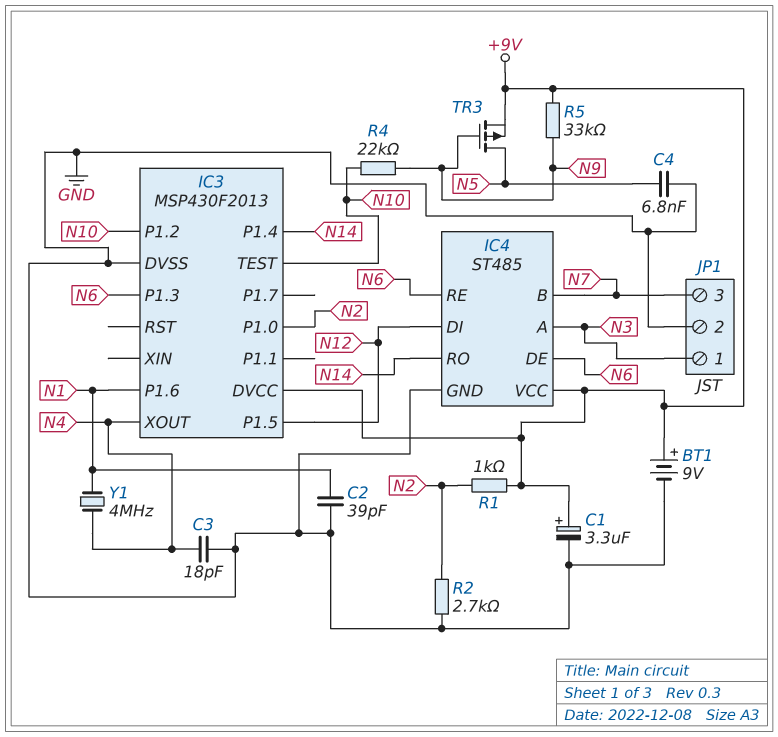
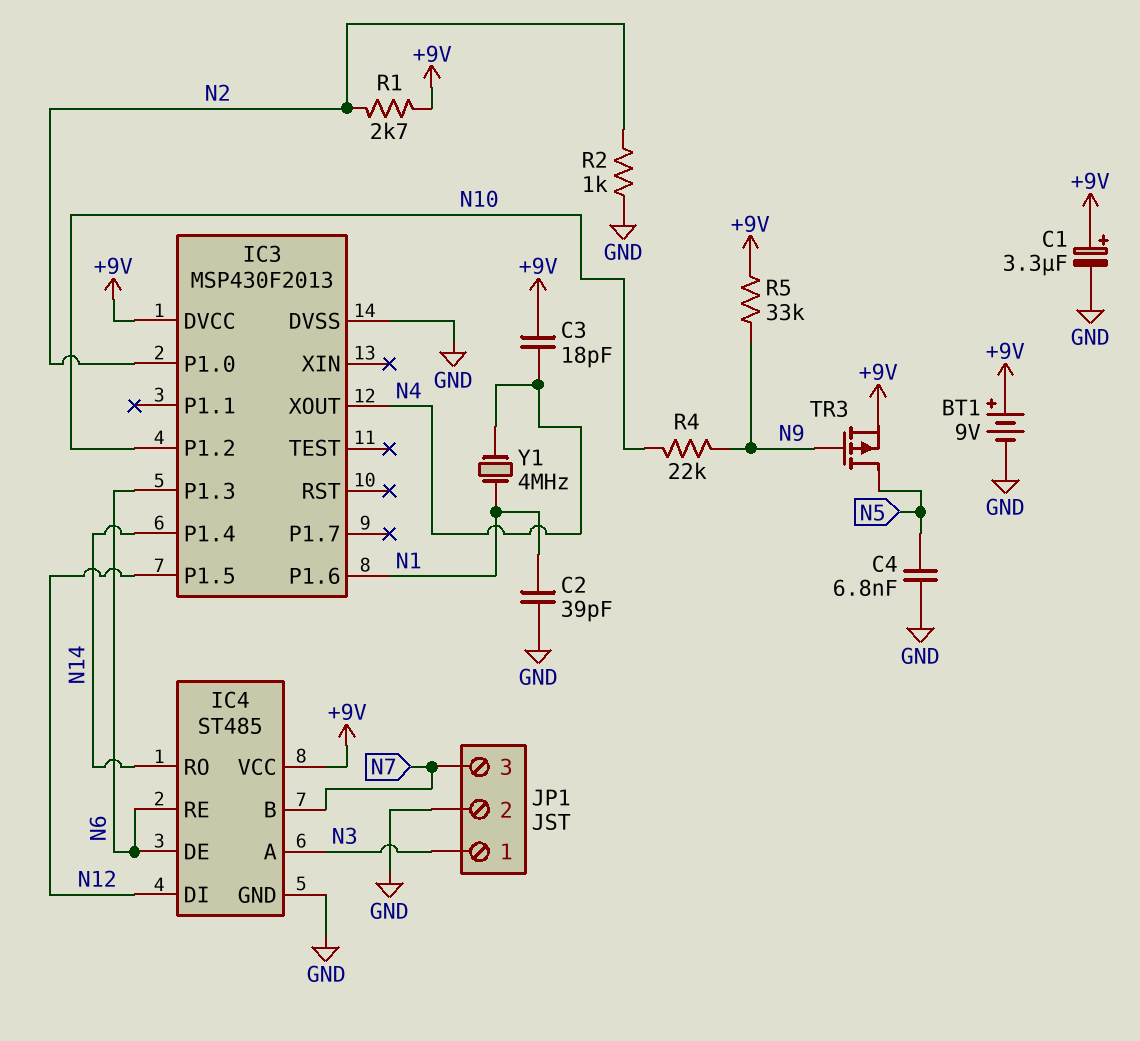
C3: 18pF (GND, N4) -> 18pF (+9V, N4)
IC3 pin TEST: N10 -> none
R1: 1k (+9V, N2) -> 2.7k (+9V, N2)
R2: 2.7k (GND, N2) -> 1k (GND, N2)

